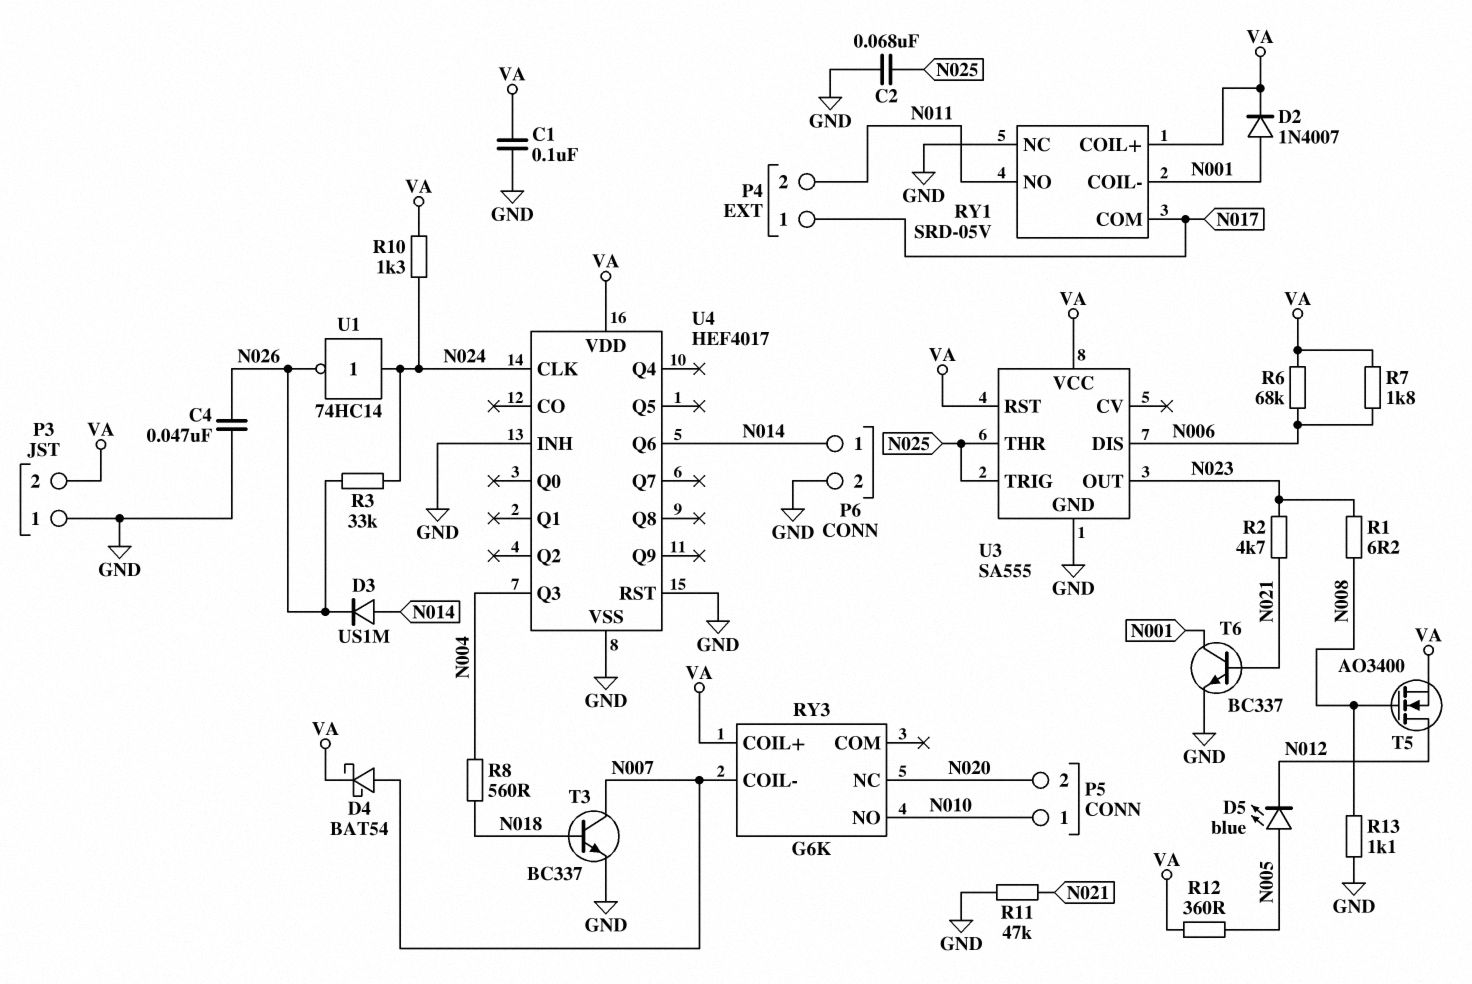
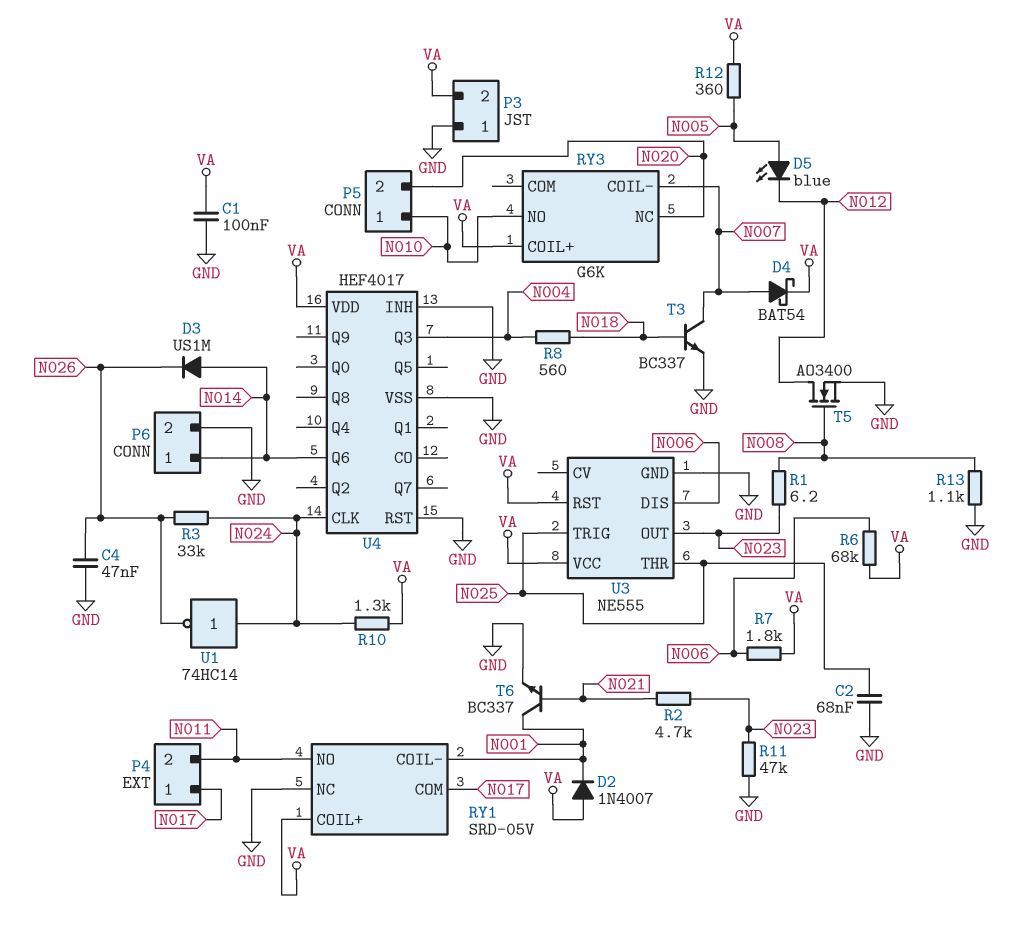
D2: diode 1N4007 (A N001, K VA) -> diode 1N4007 (A VA, K N001)
R11: 47k (GND, N021) -> 47k (GND, N023)
T5: NMOS AO3400 (G N008, D N012, S VA) -> NMOS AO3400 (G N008, D N012, S GND)
U3: SA555 -> NE555

